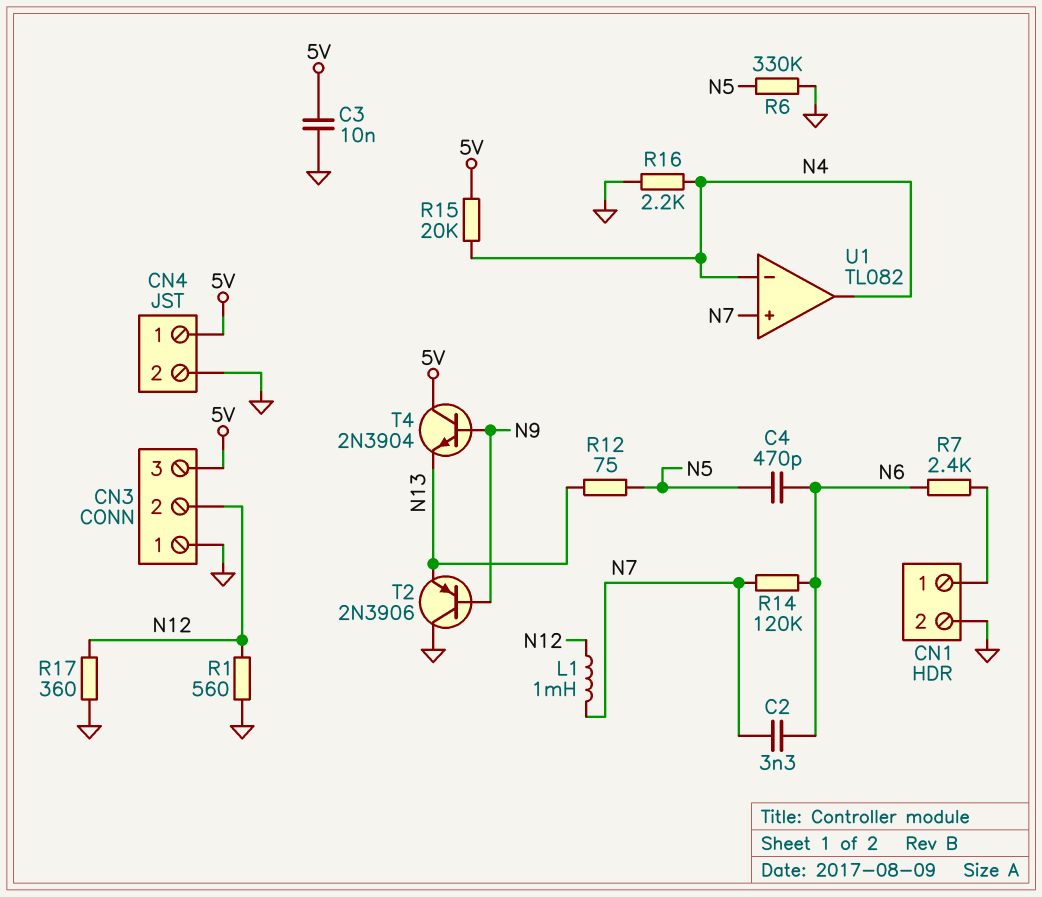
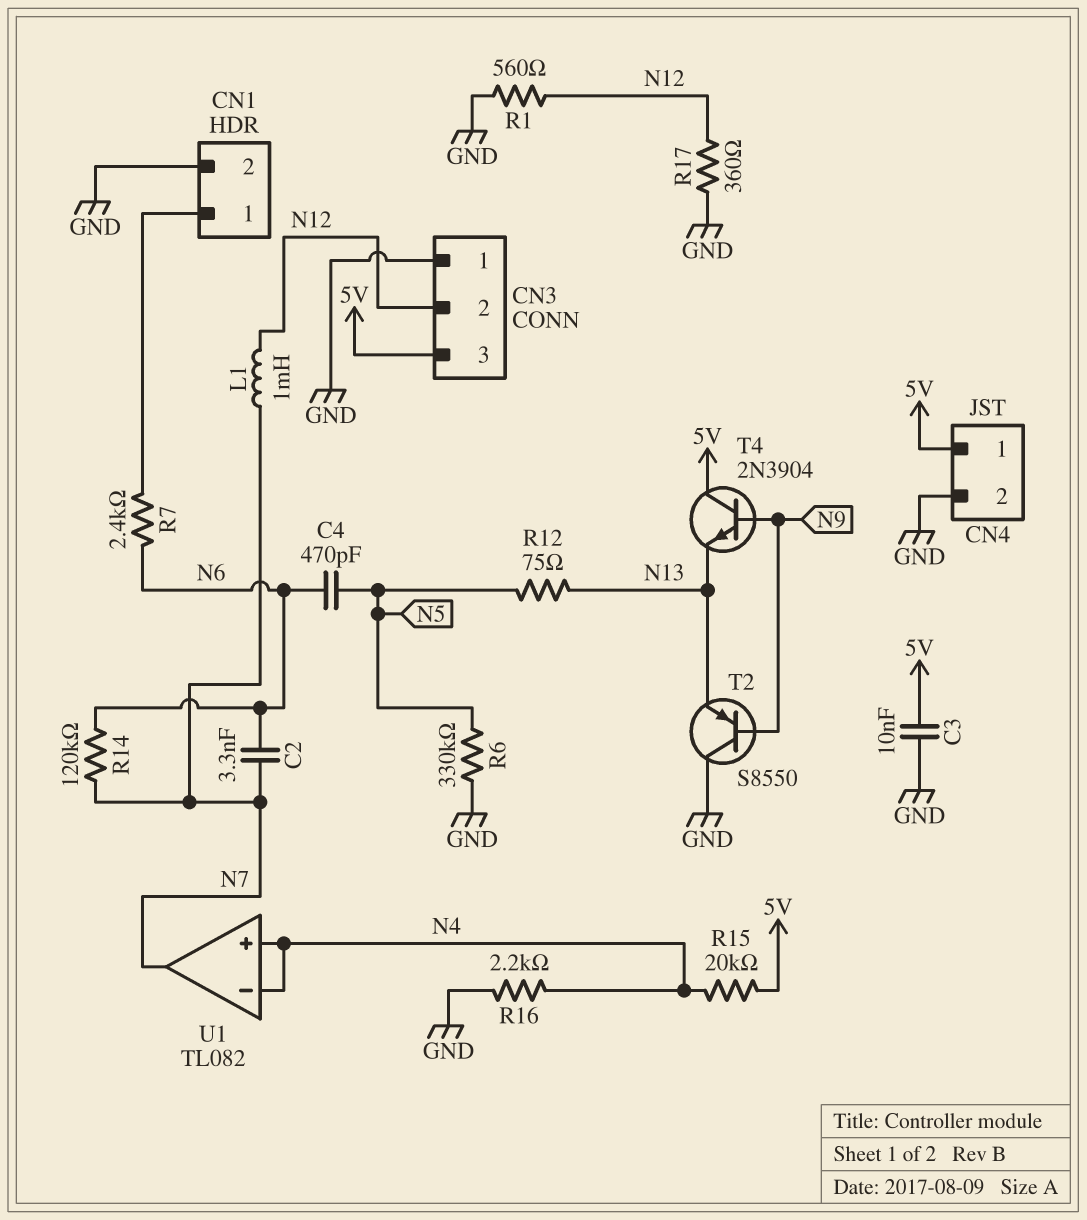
T2: PNP 2N3906 (B N9, C GND, E N13) -> PNP S8550 (B N9, C GND, E N13)
U1 pin in+: N7 -> N4
U1 pin out: N4 -> N7

